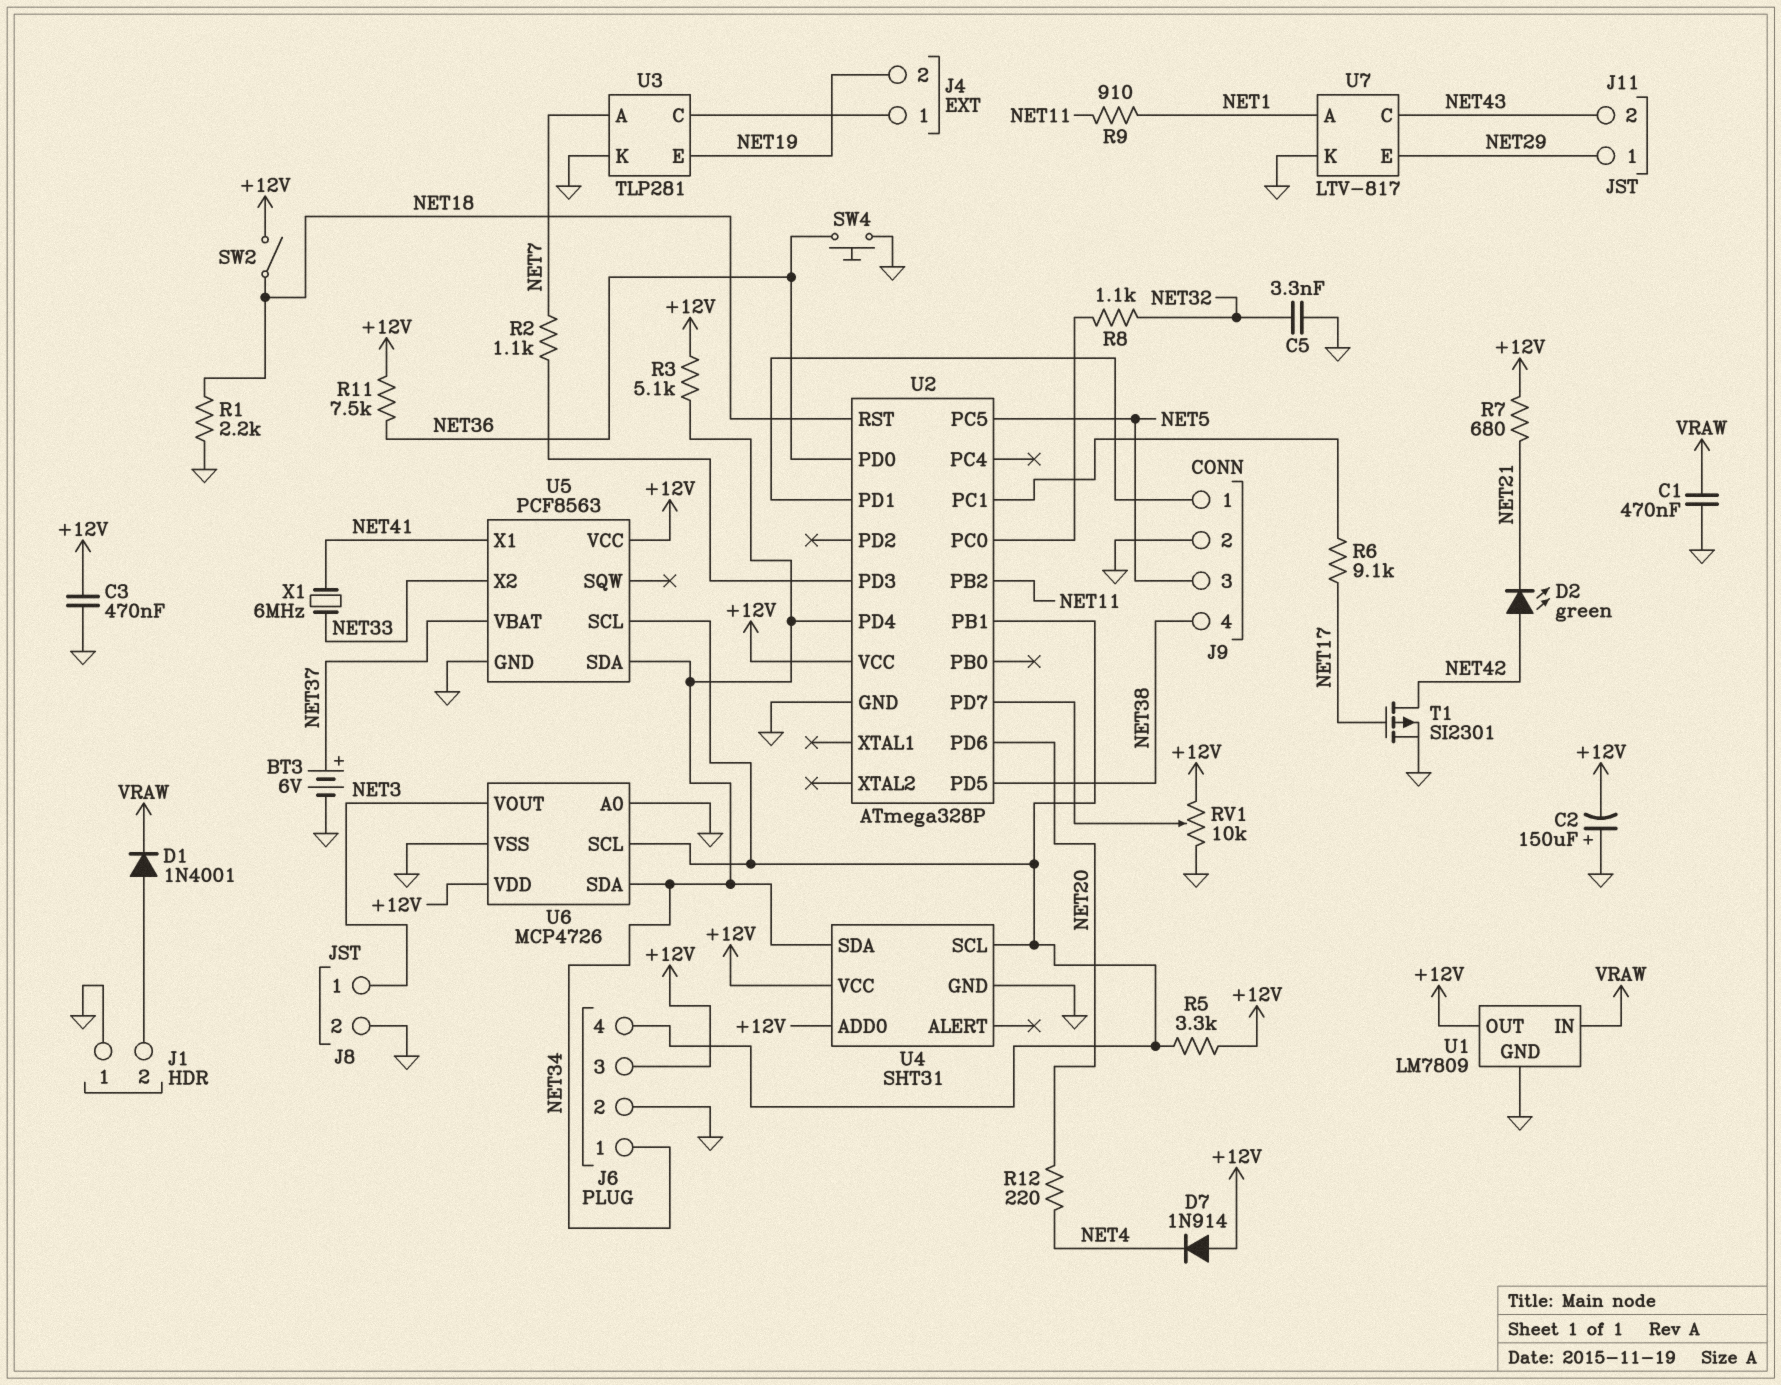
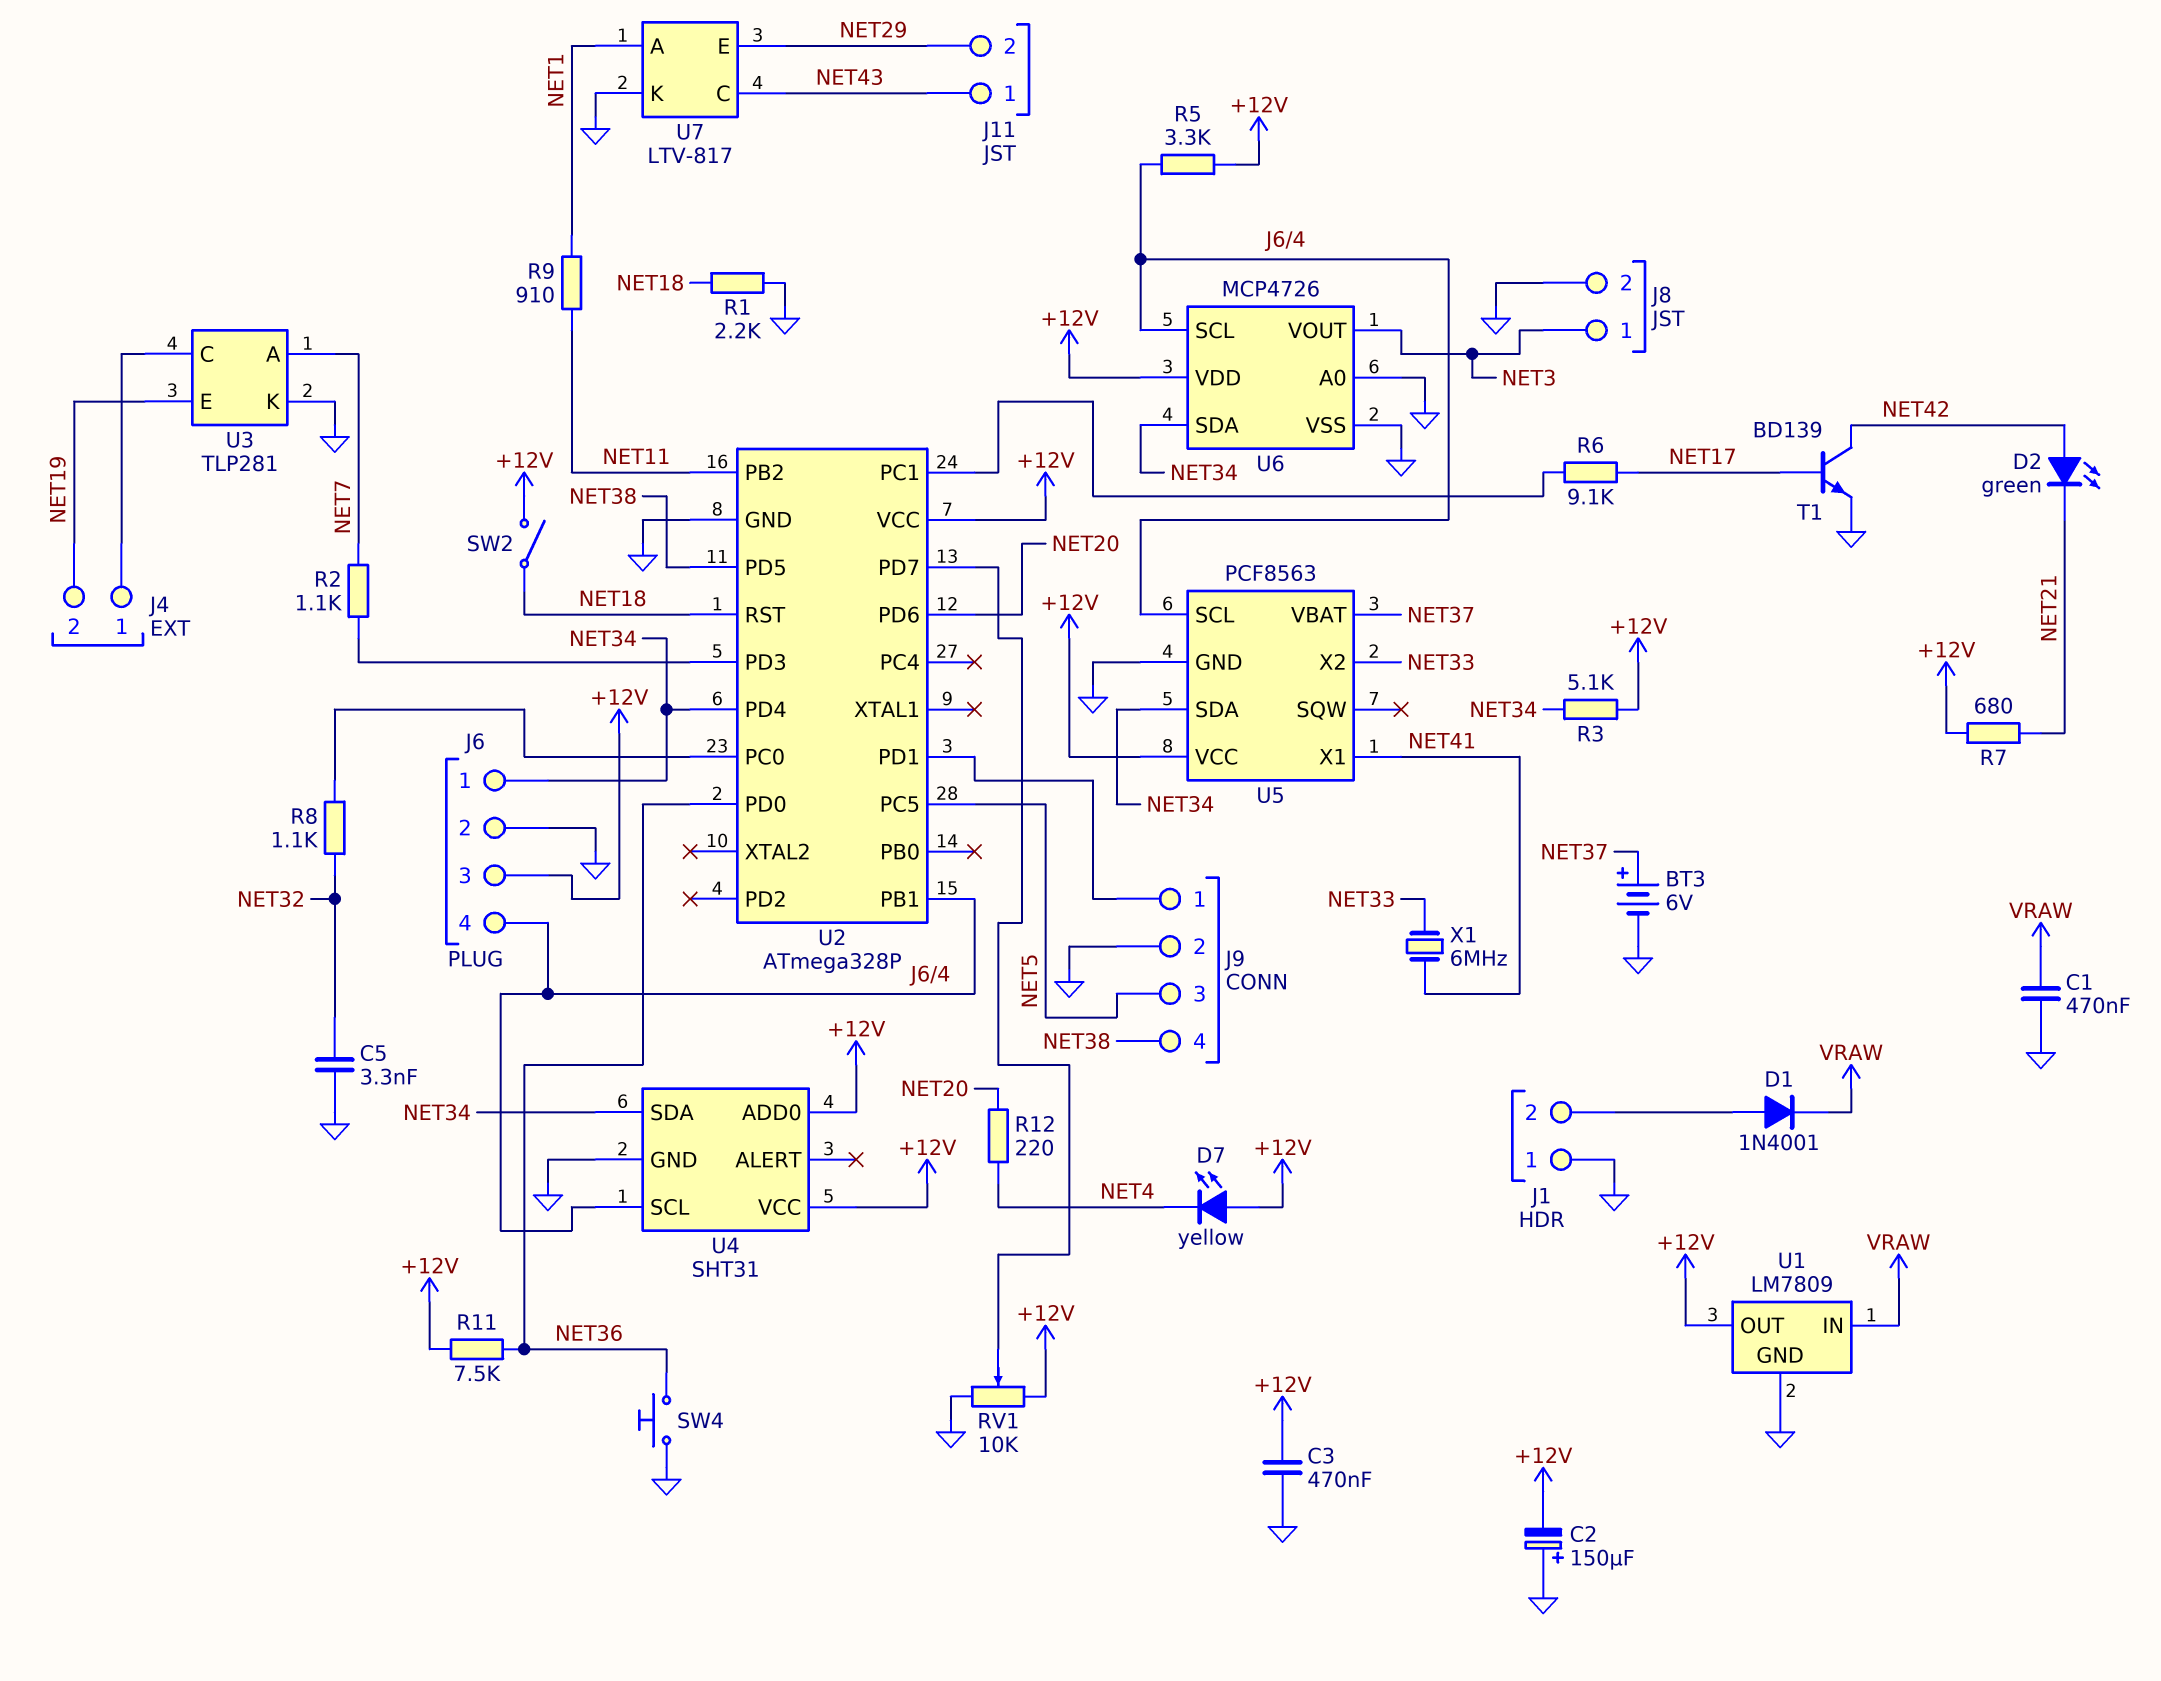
D7: diode 1N914 (A +12V, K NET4) -> LED yellow (A +12V, K NET4)
J11 pin 1: NET29 -> NET43
J11 pin 2: NET43 -> NET29
T1: PMOS SI2301 (G NET17, D NET42, S GND) -> NPN BD139 (B NET17, C NET42, E GND)

